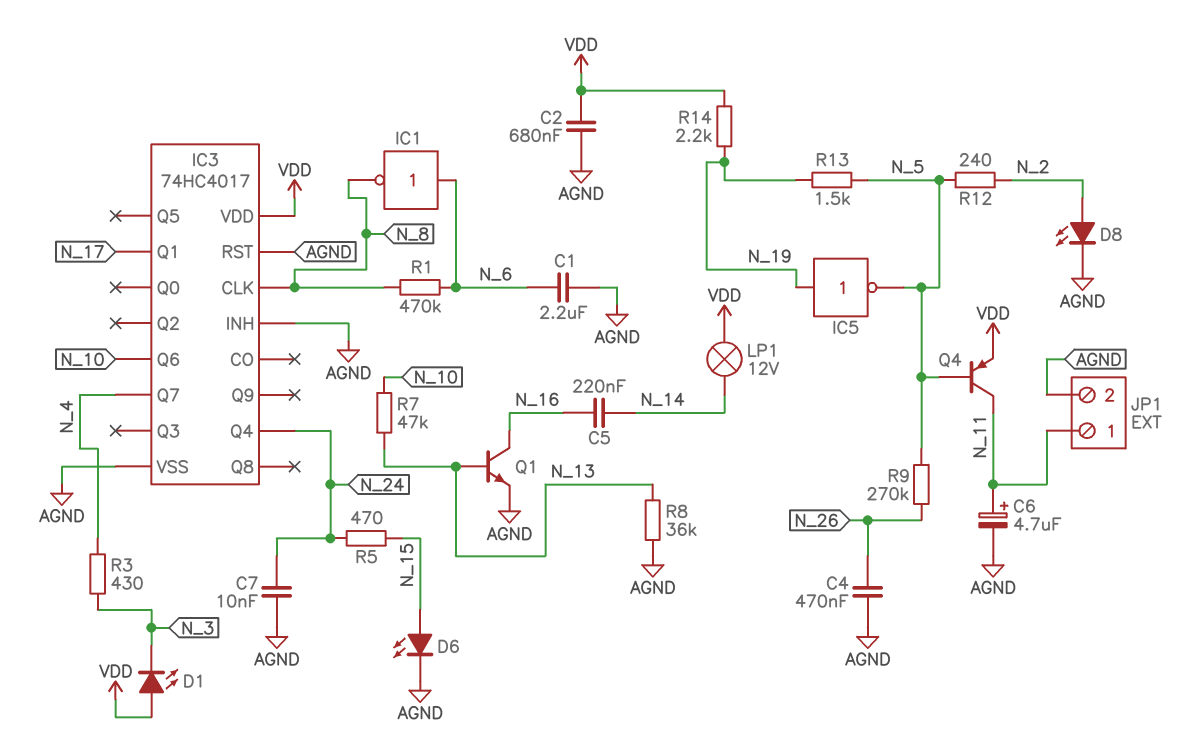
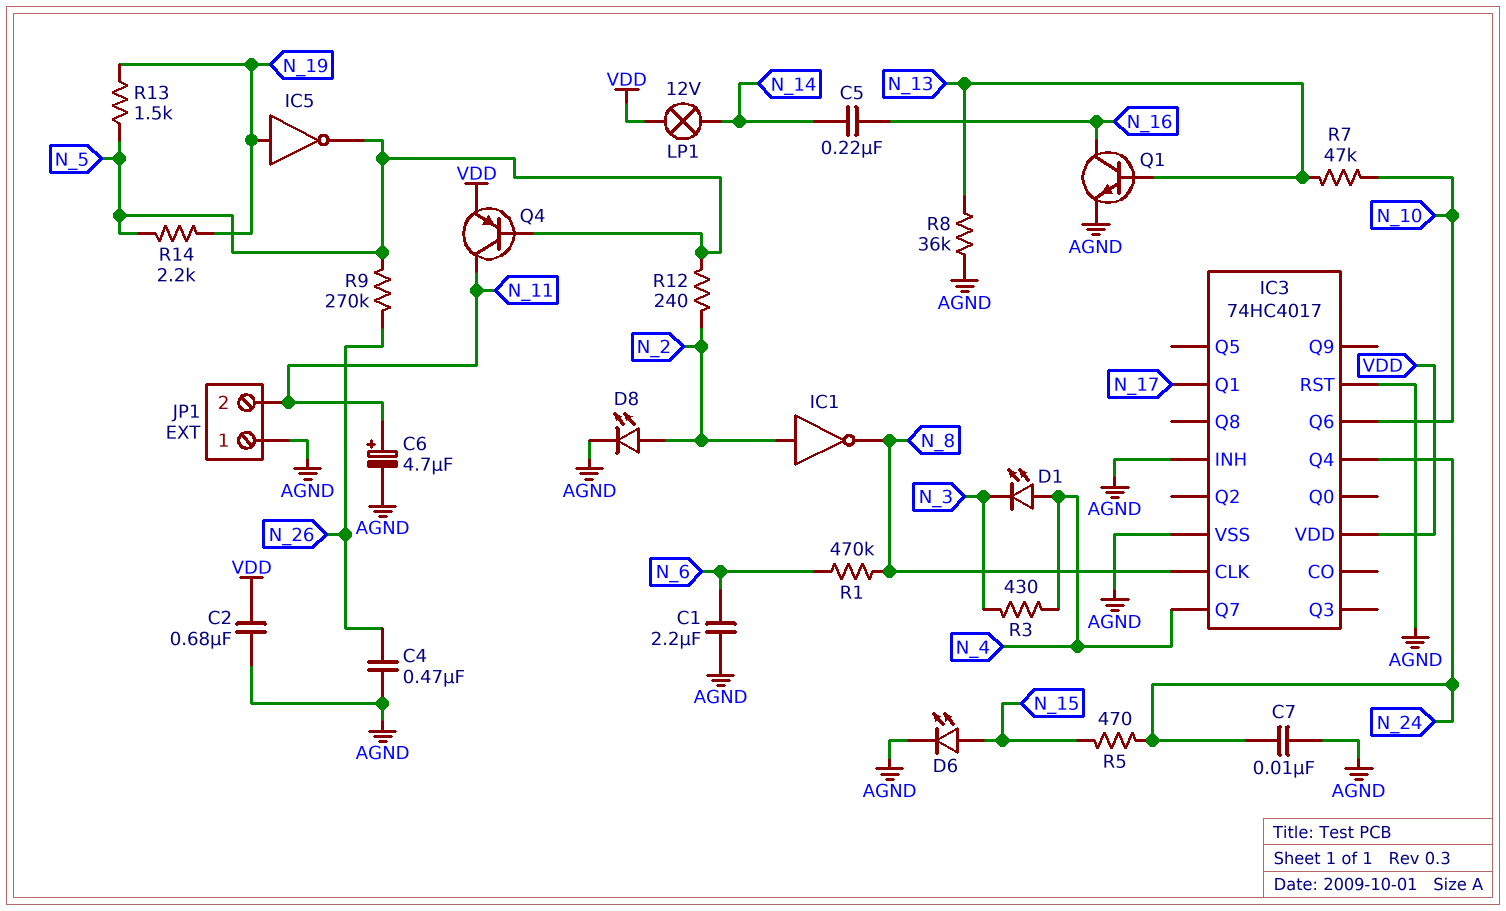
D1: LED (A VDD, K N_3) -> LED (A N_4, K N_3)
IC1: NOT (in N_6, out N_8) -> NOT (in N_2, out N_8)
JP1 pin 1: N_11 -> AGND
JP1 pin 2: AGND -> N_11
R14: 2.2k (N_19, VDD) -> 2.2k (N_5, N_19)

